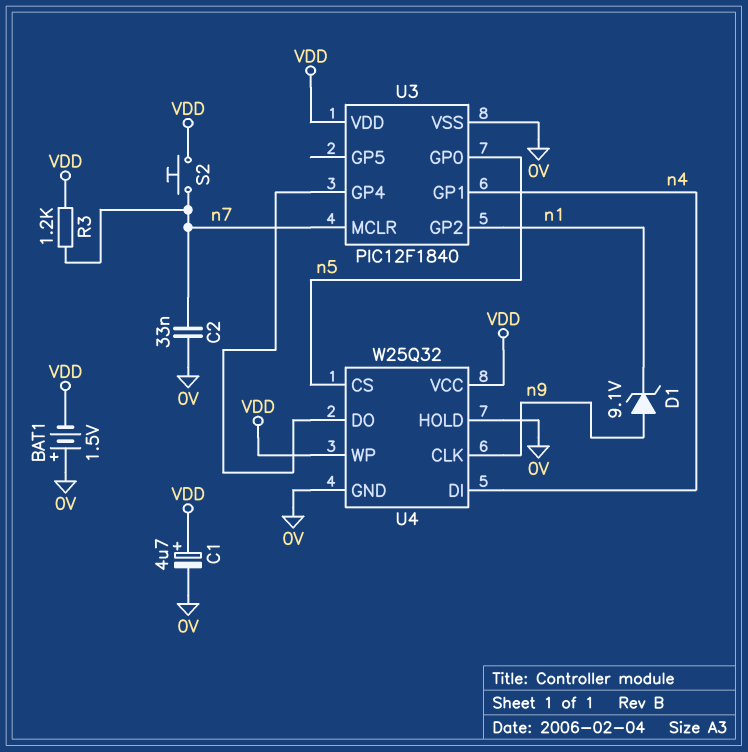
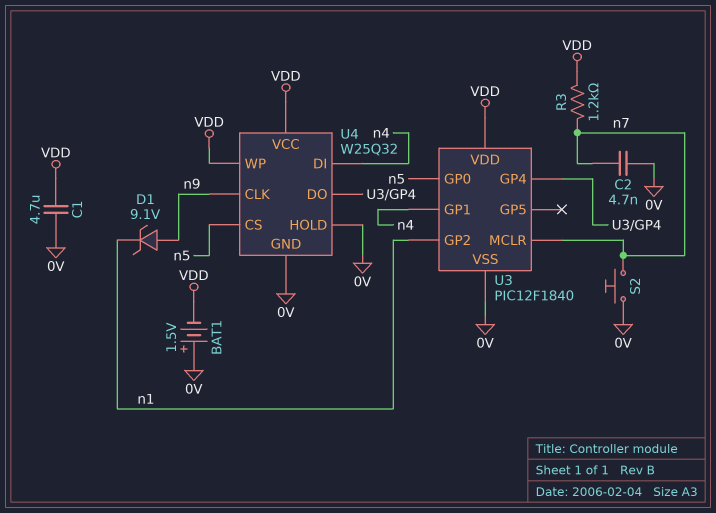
C1: 4.7uF (plus VDD, minus 0V) -> 4.7uF (0V, VDD)
C2: 33nF (0V, n7) -> 4.7nF (0V, n7)
S2: button (VDD, n7) -> button (0V, n7)

